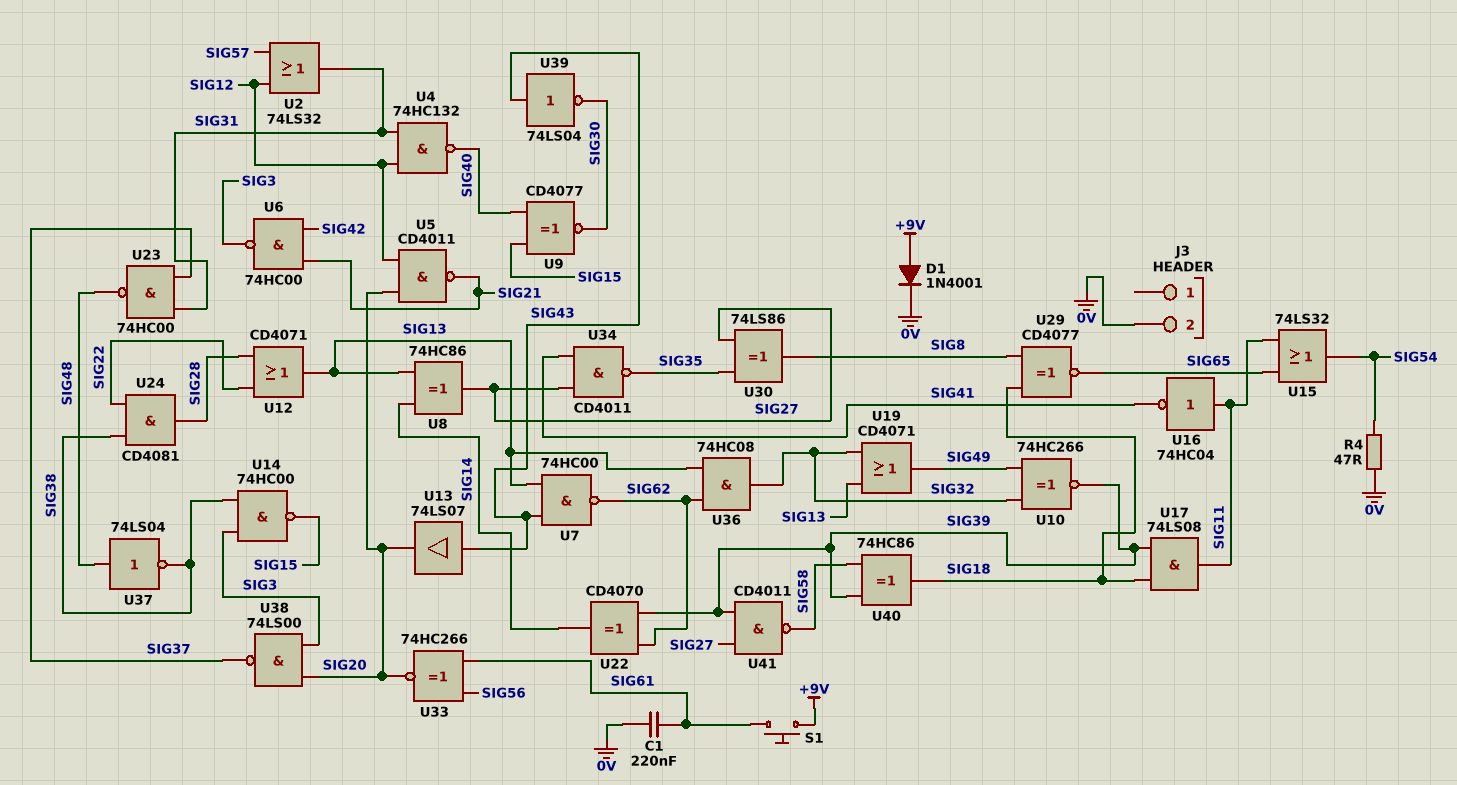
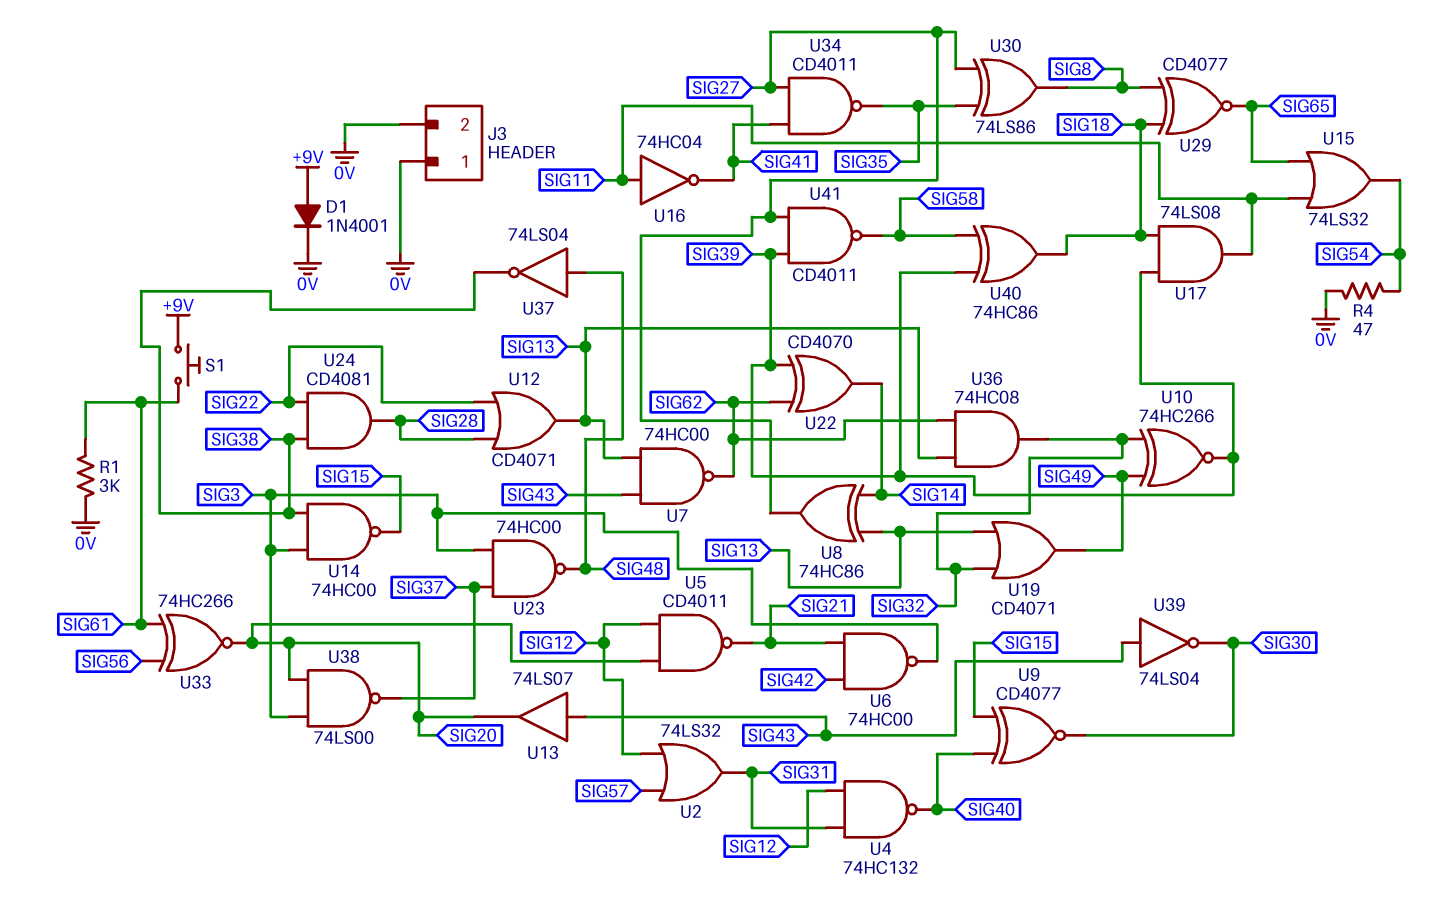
C1: 220nF (0V, SIG61) -> none
J3 pin 1: none -> 0V
R1: none -> 3k (0V, SIG61)
U23: NAND 74HC00 (in SIG31, in SIG37, out SIG48) -> NAND 74HC00 (in SIG3, in SIG37, out SIG48)

